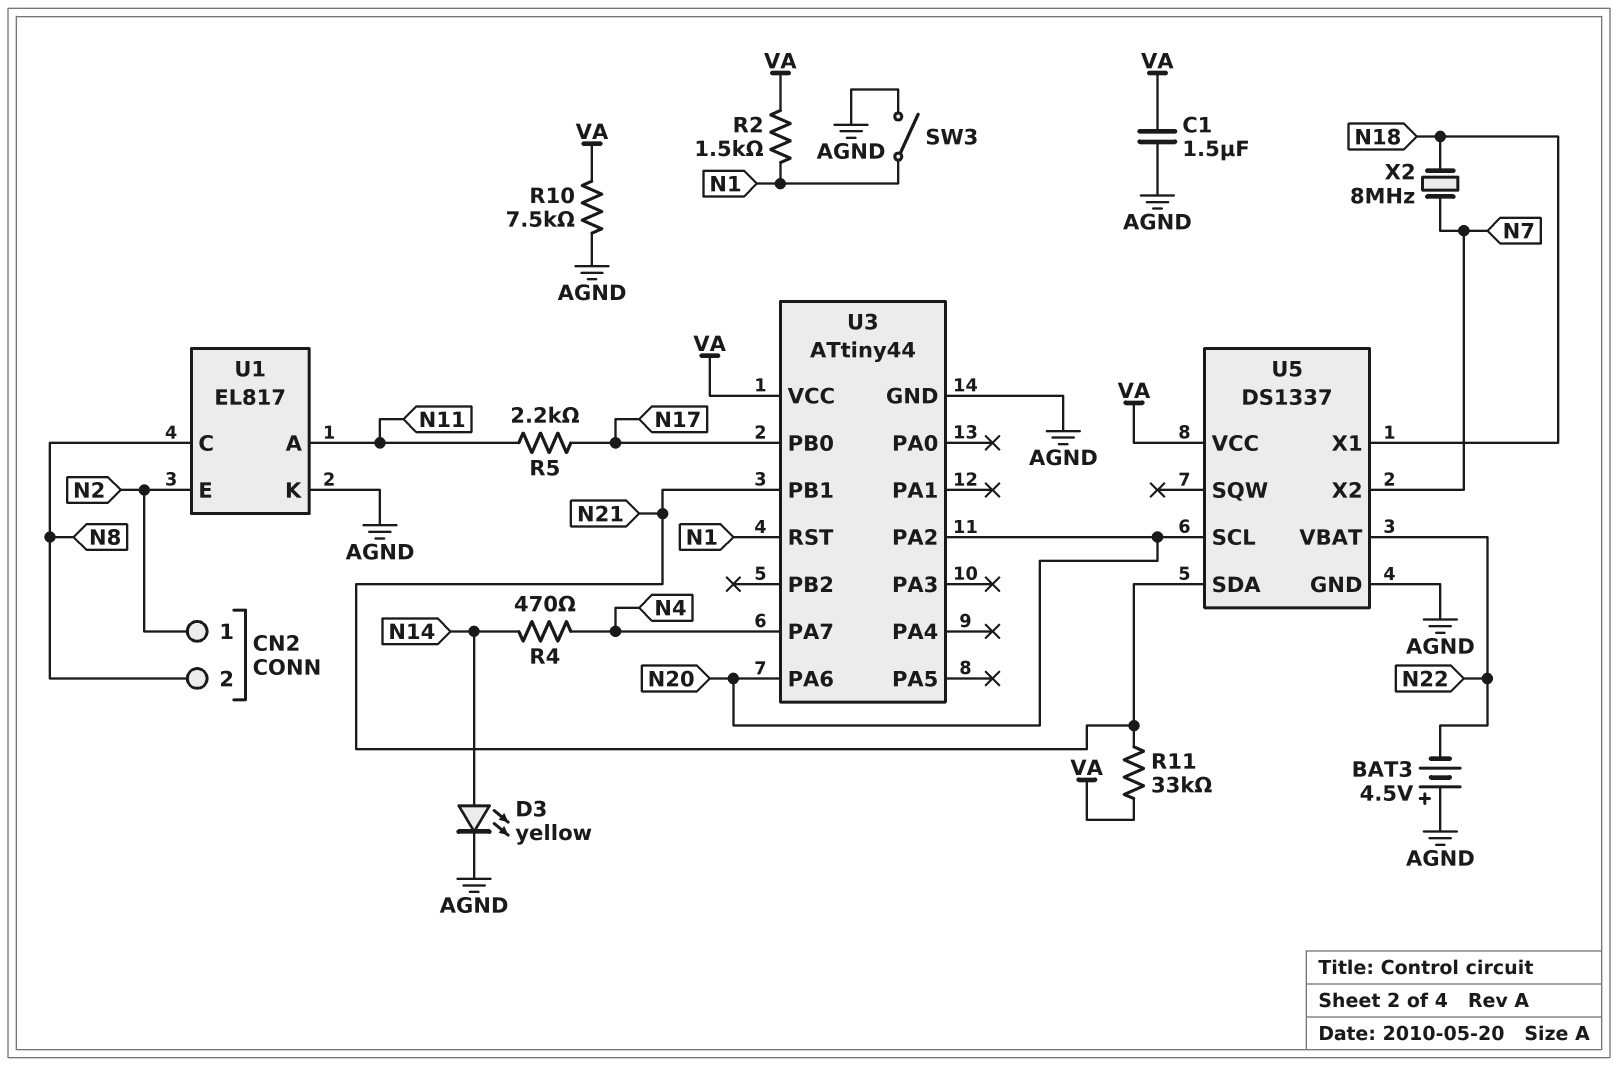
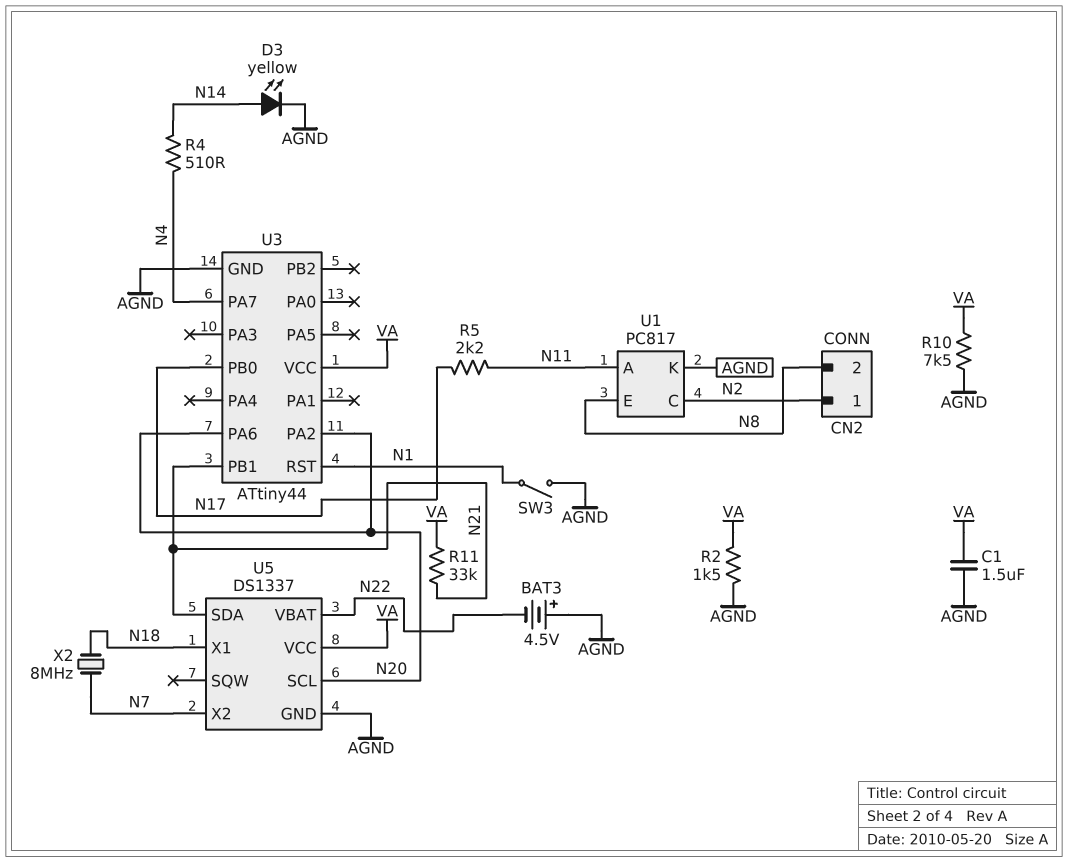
R2: 1.5k (N1, VA) -> 1.5k (AGND, VA)
R4: 470 (N4, N14) -> 510 (N4, N14)
U1: EL817 -> PC817
U1 pin C: N8 -> N2
U1 pin E: N2 -> N8

